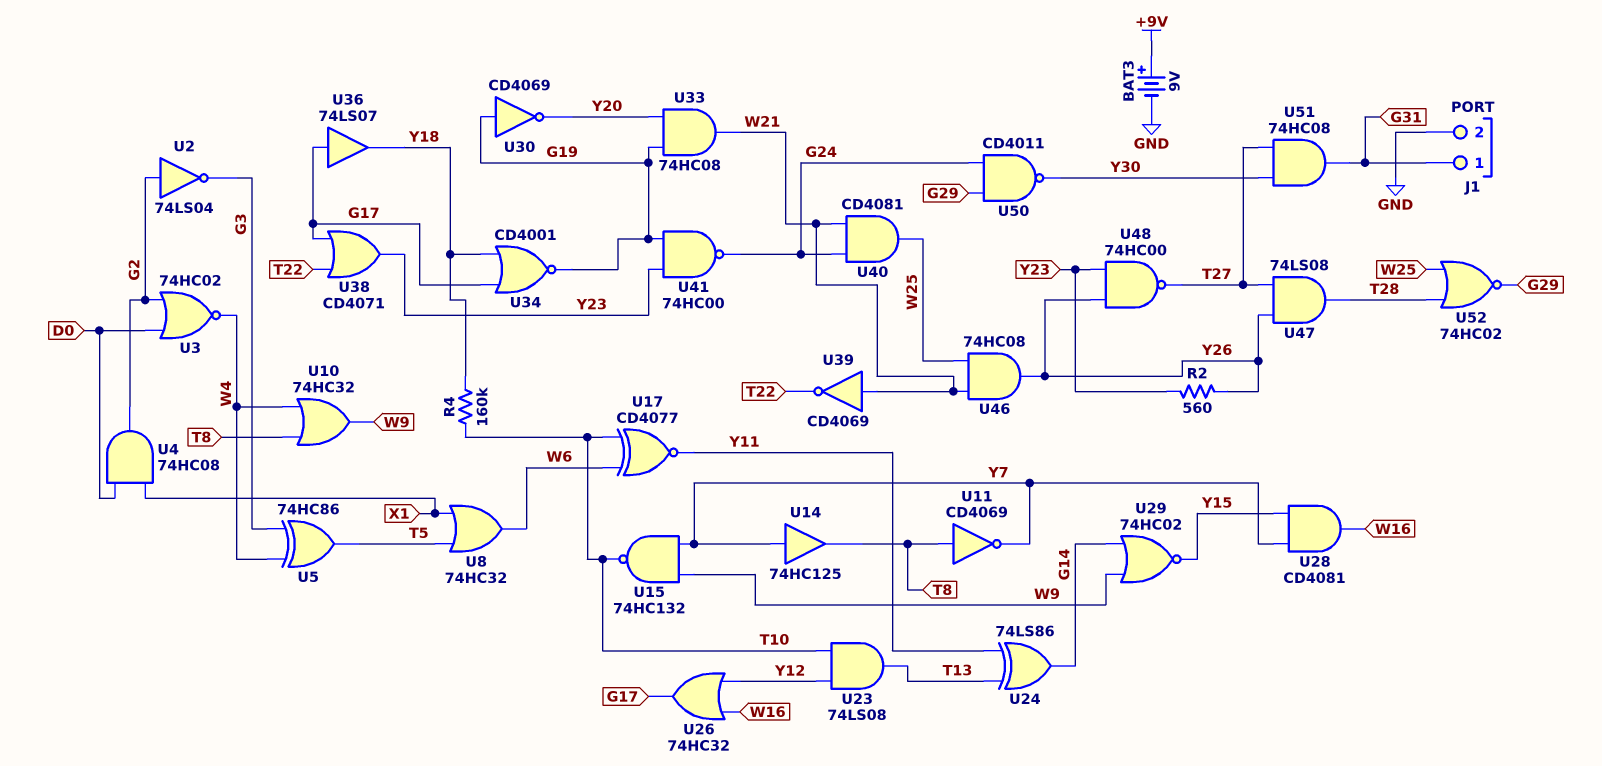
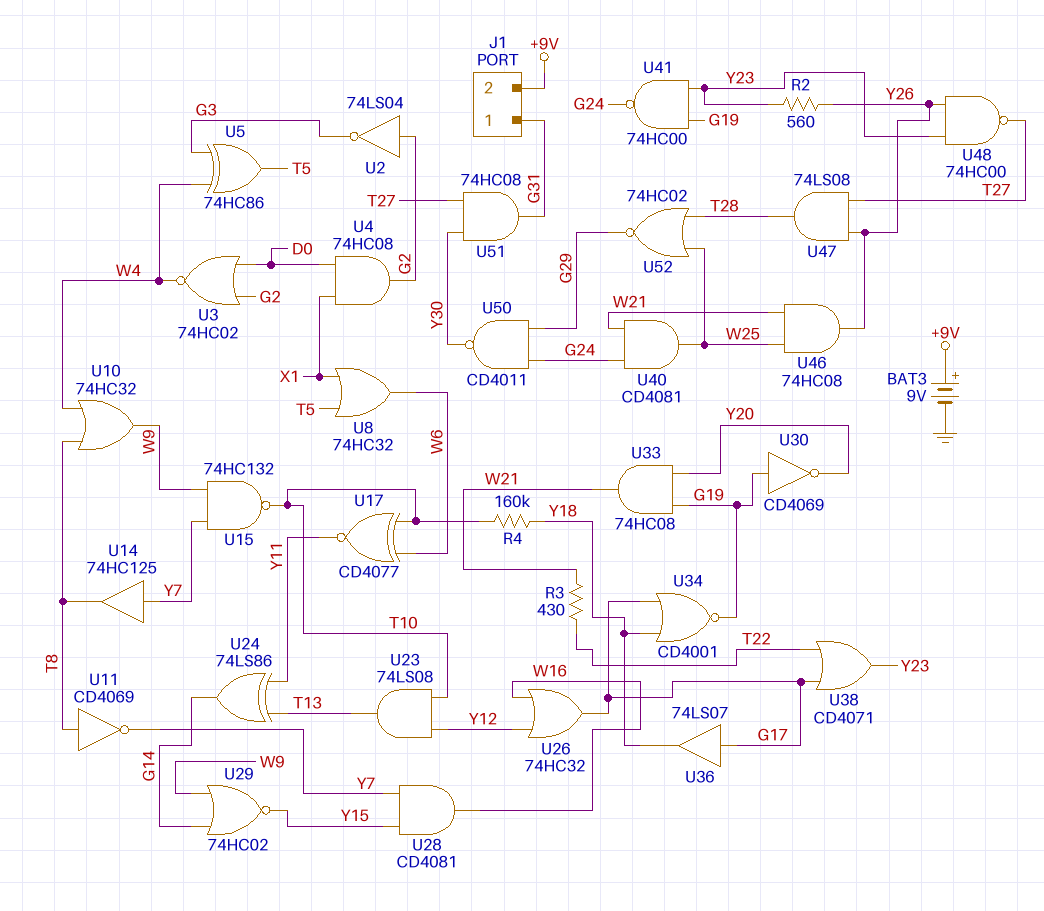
J1 pin 2: GND -> +9V
R3: none -> 430 (T22, W21)
U39: NOT CD4069 (in W21, out T22) -> none

